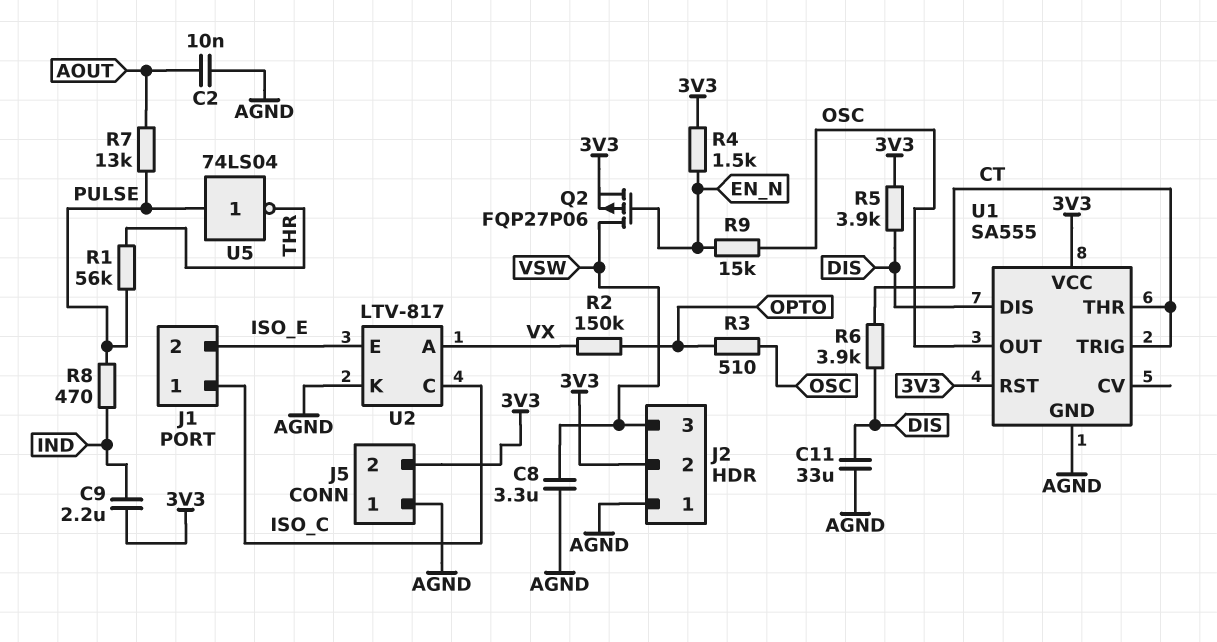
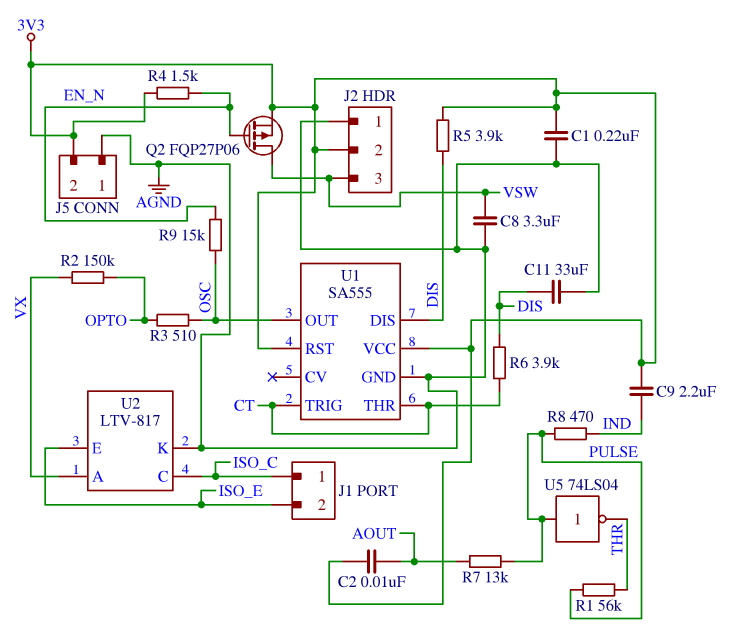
C1: none -> 220nF (3V3, AGND)
C2: 10nF (AGND, AOUT) -> 10nF (3V3, AOUT)

